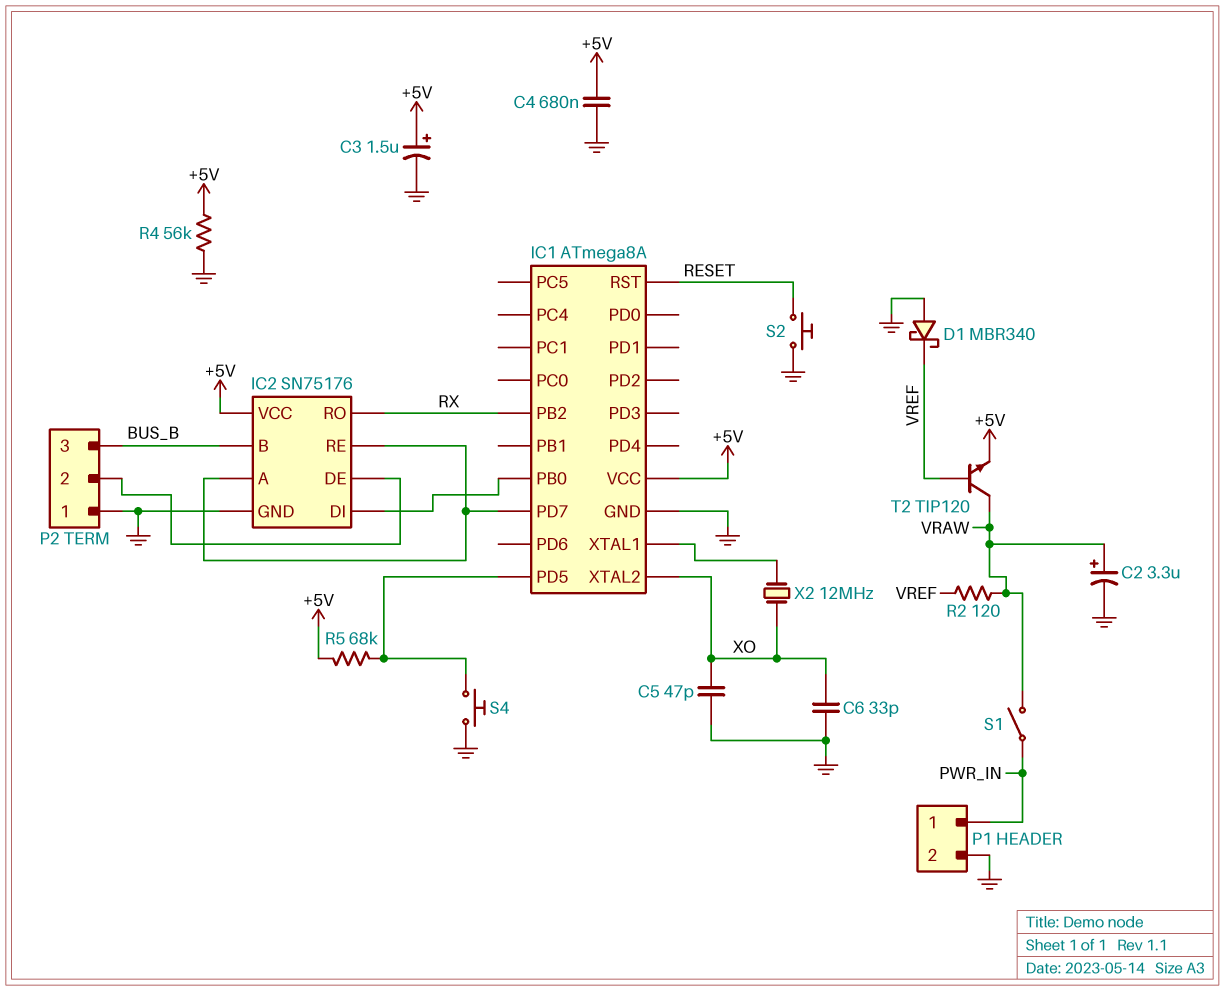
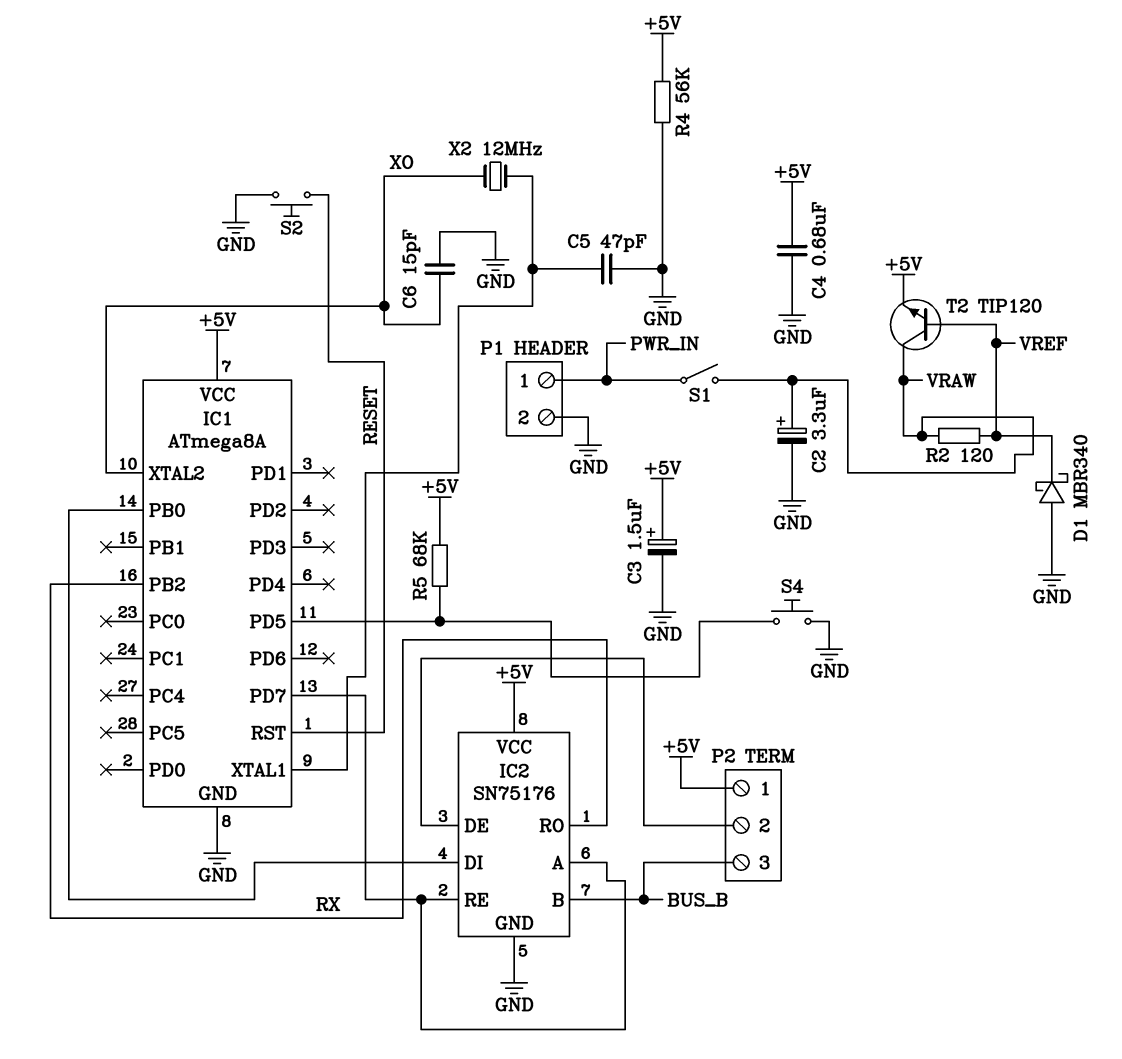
C5: 47pF (GND, XO) -> 47pF (GND, IC1/XTAL1)
C6: 33pF (GND, XO) -> 15pF (GND, XO)
P2 pin 1: GND -> +5V

